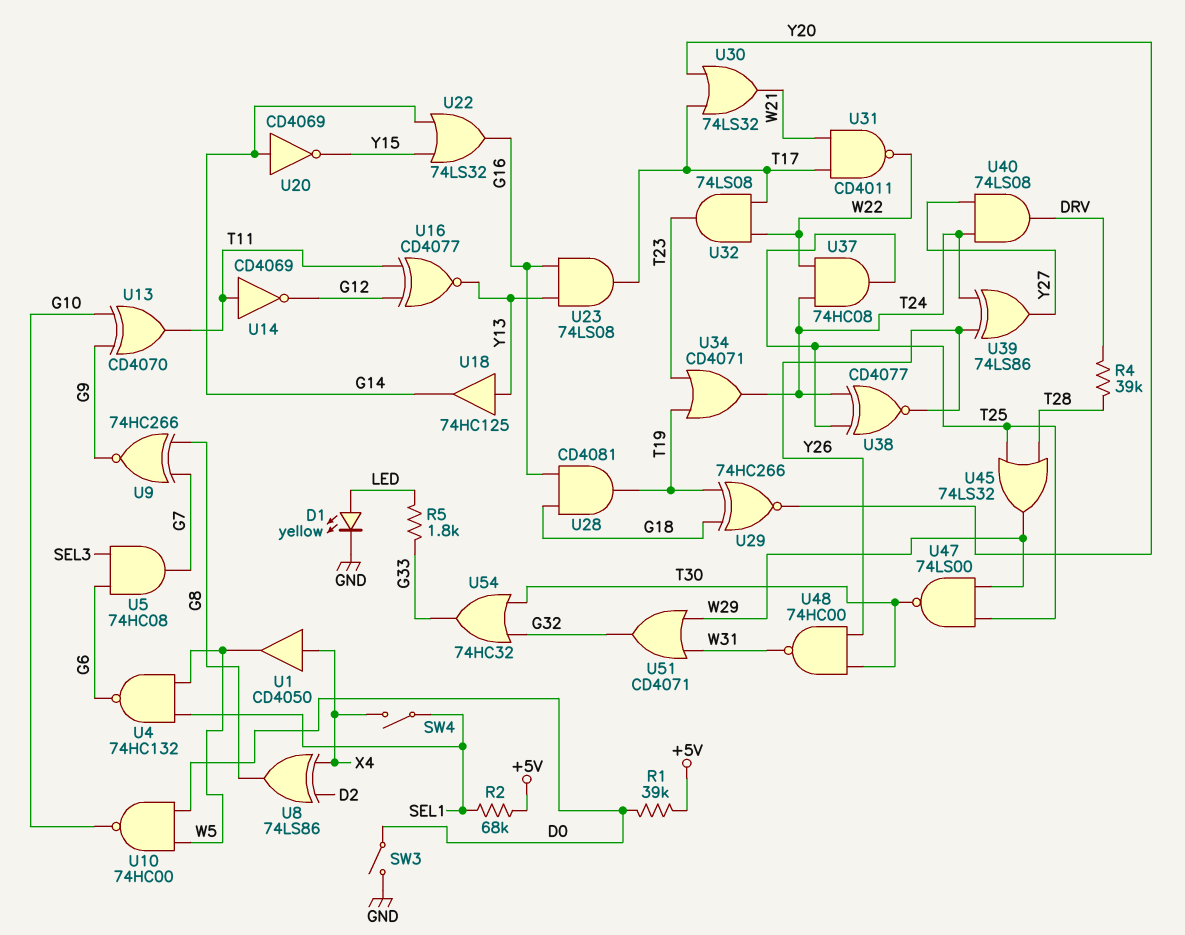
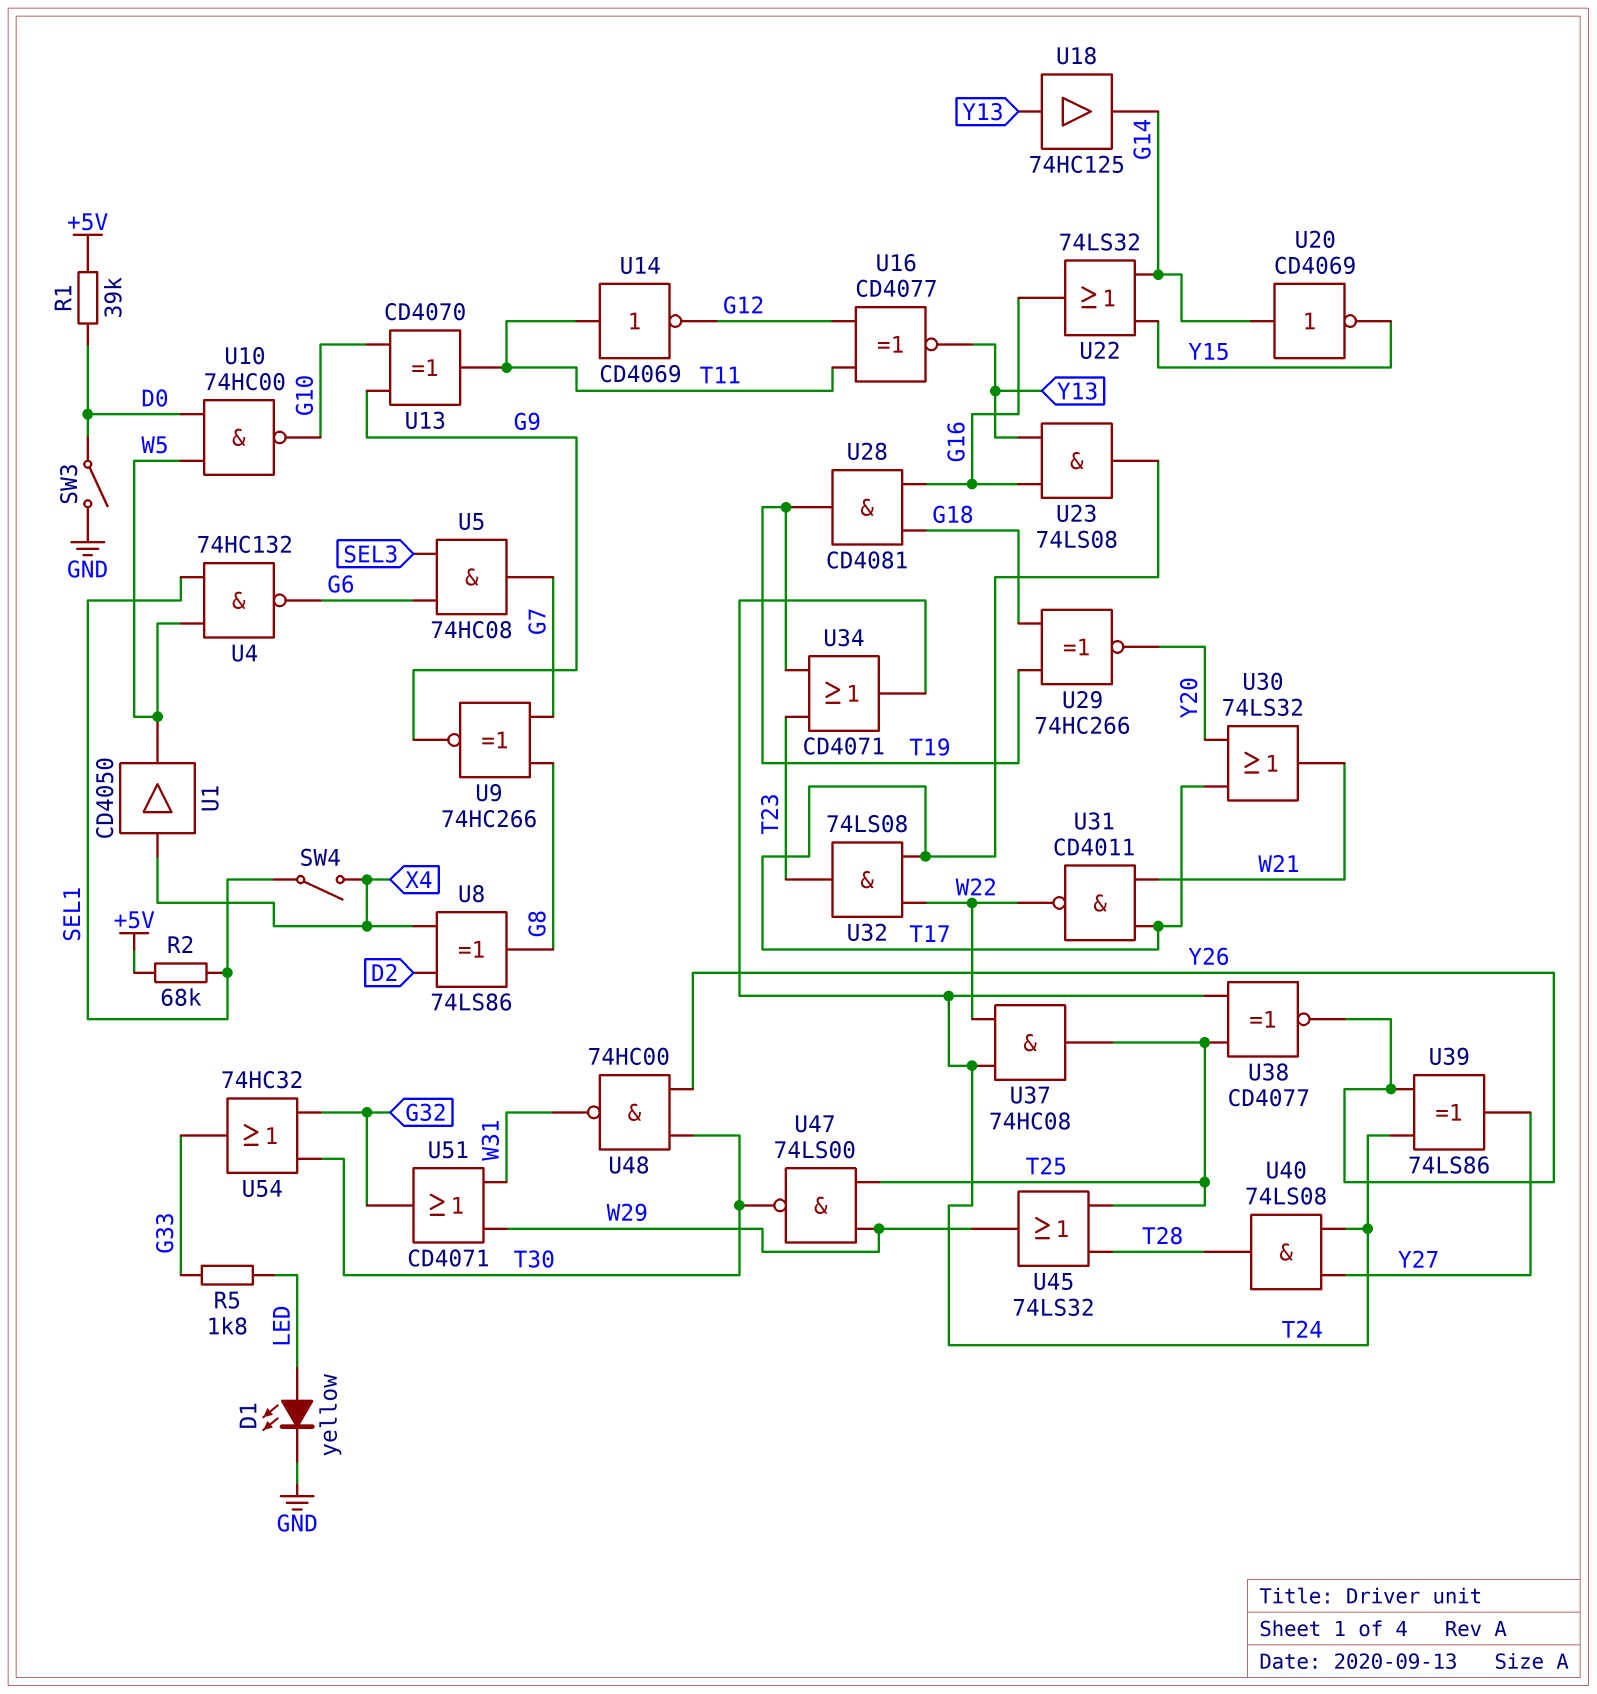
R4: 39k (DRV, T28) -> none
U40: AND 74LS08 (in T24, in Y27, out DRV) -> AND 74LS08 (in T24, in Y27, out T28)

